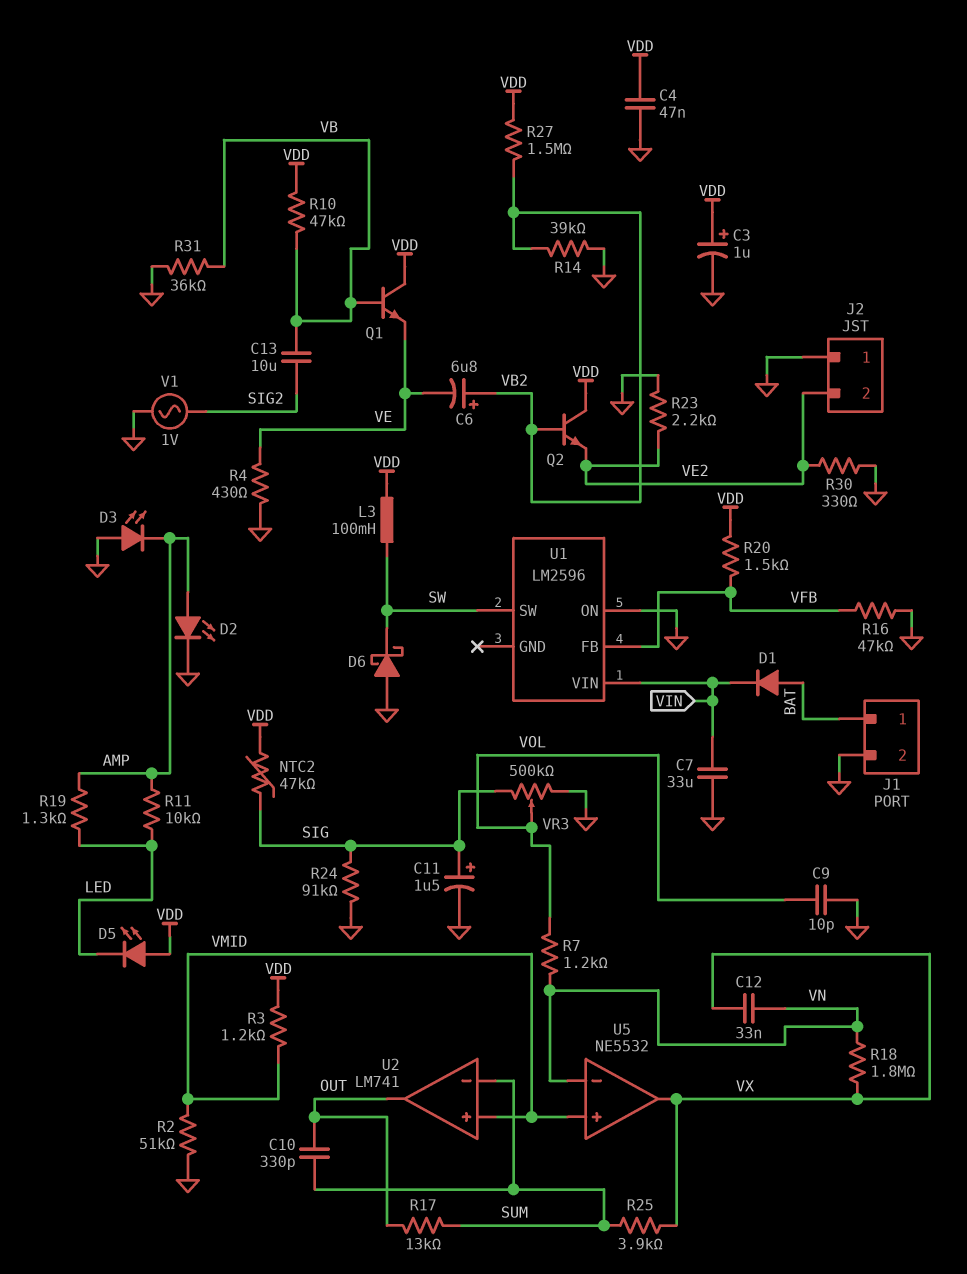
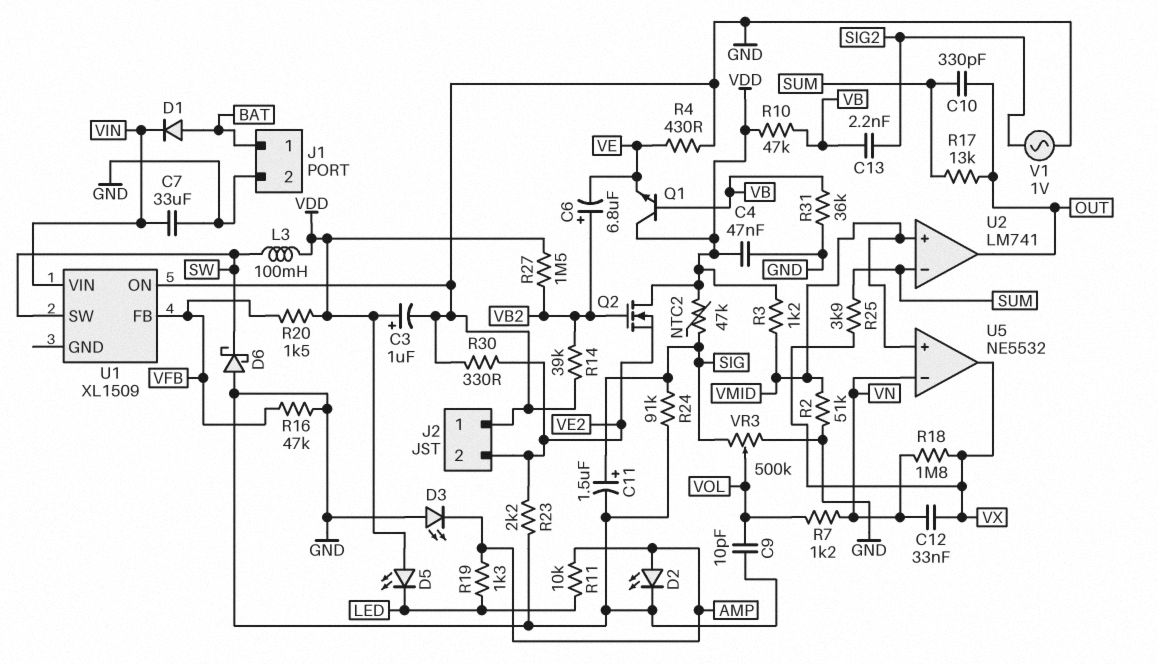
C13: 10uF (SIG2, VB) -> 2.2nF (SIG2, VB)
Q2: NPN (B VB2, C VDD, E VE2) -> NMOS (G VB2, D VDD, S VE2)
U1: LM2596 -> XL1509

